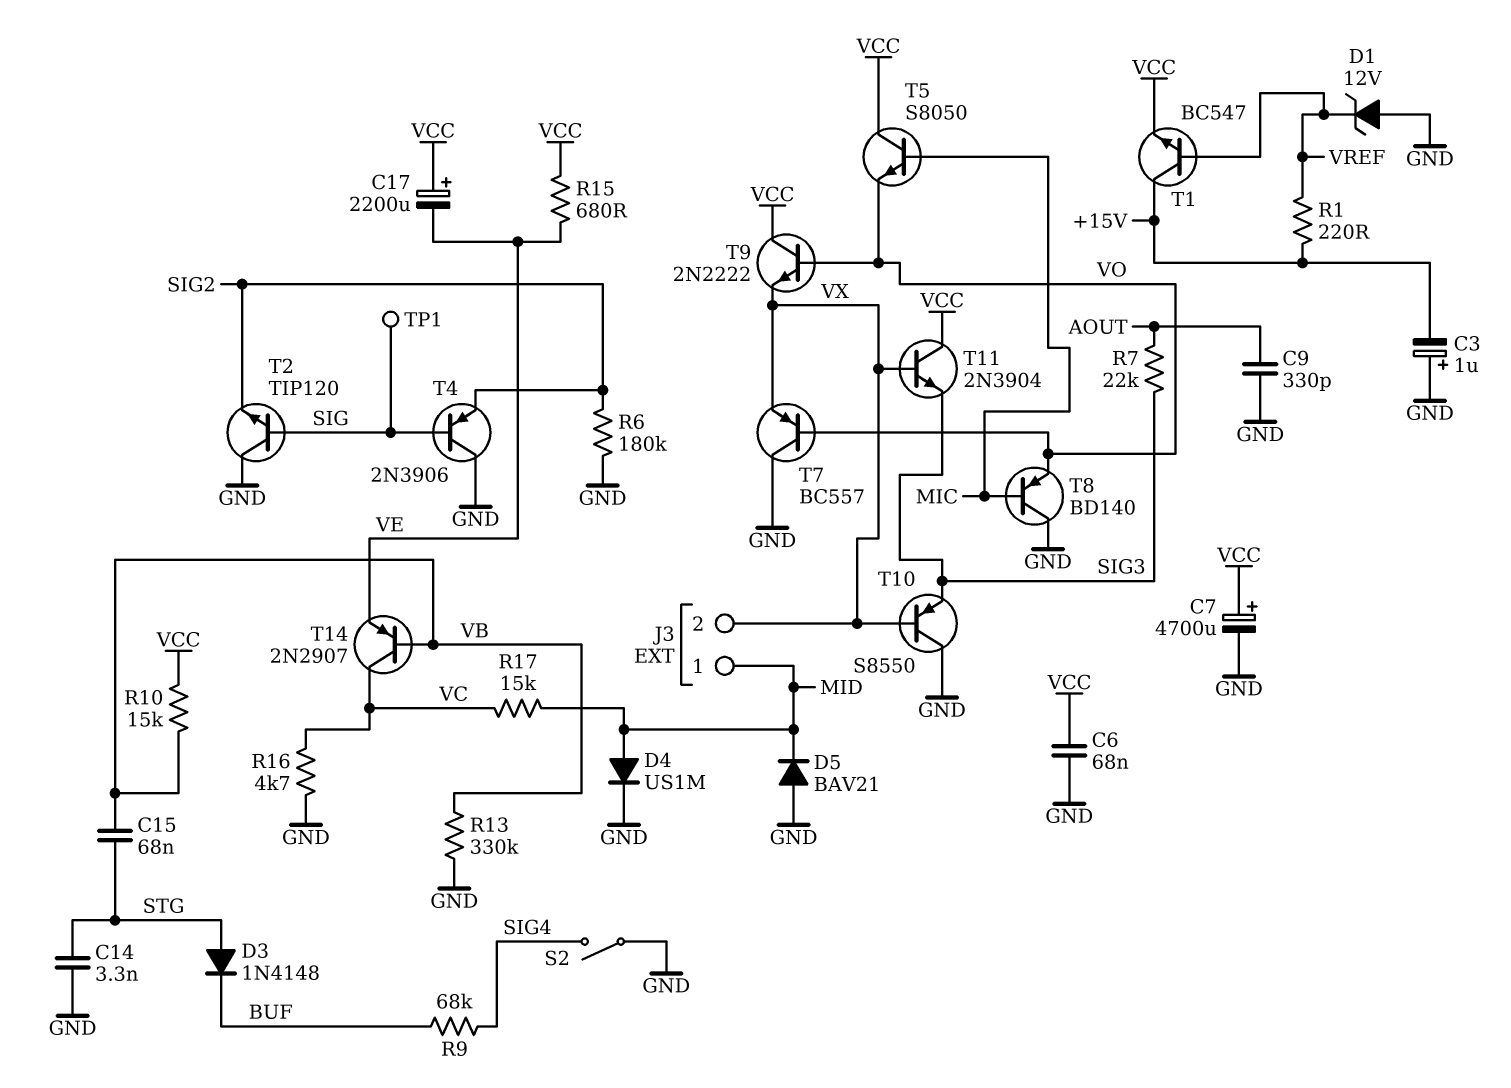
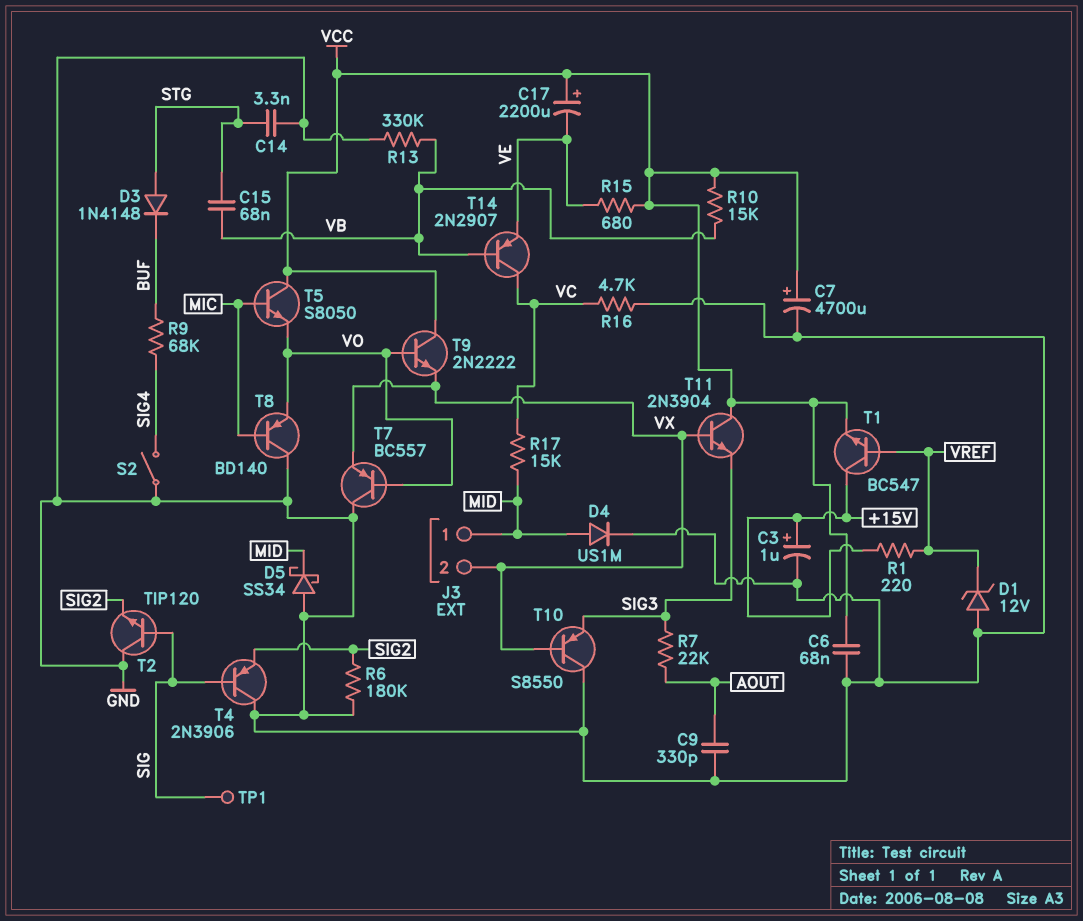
C3: 1uF (plus GND, minus +15V) -> 1uF (plus +15V, minus GND)
D5: diode BAV21 (A GND, K MID) -> schottky SS34 (A GND, K MID)

